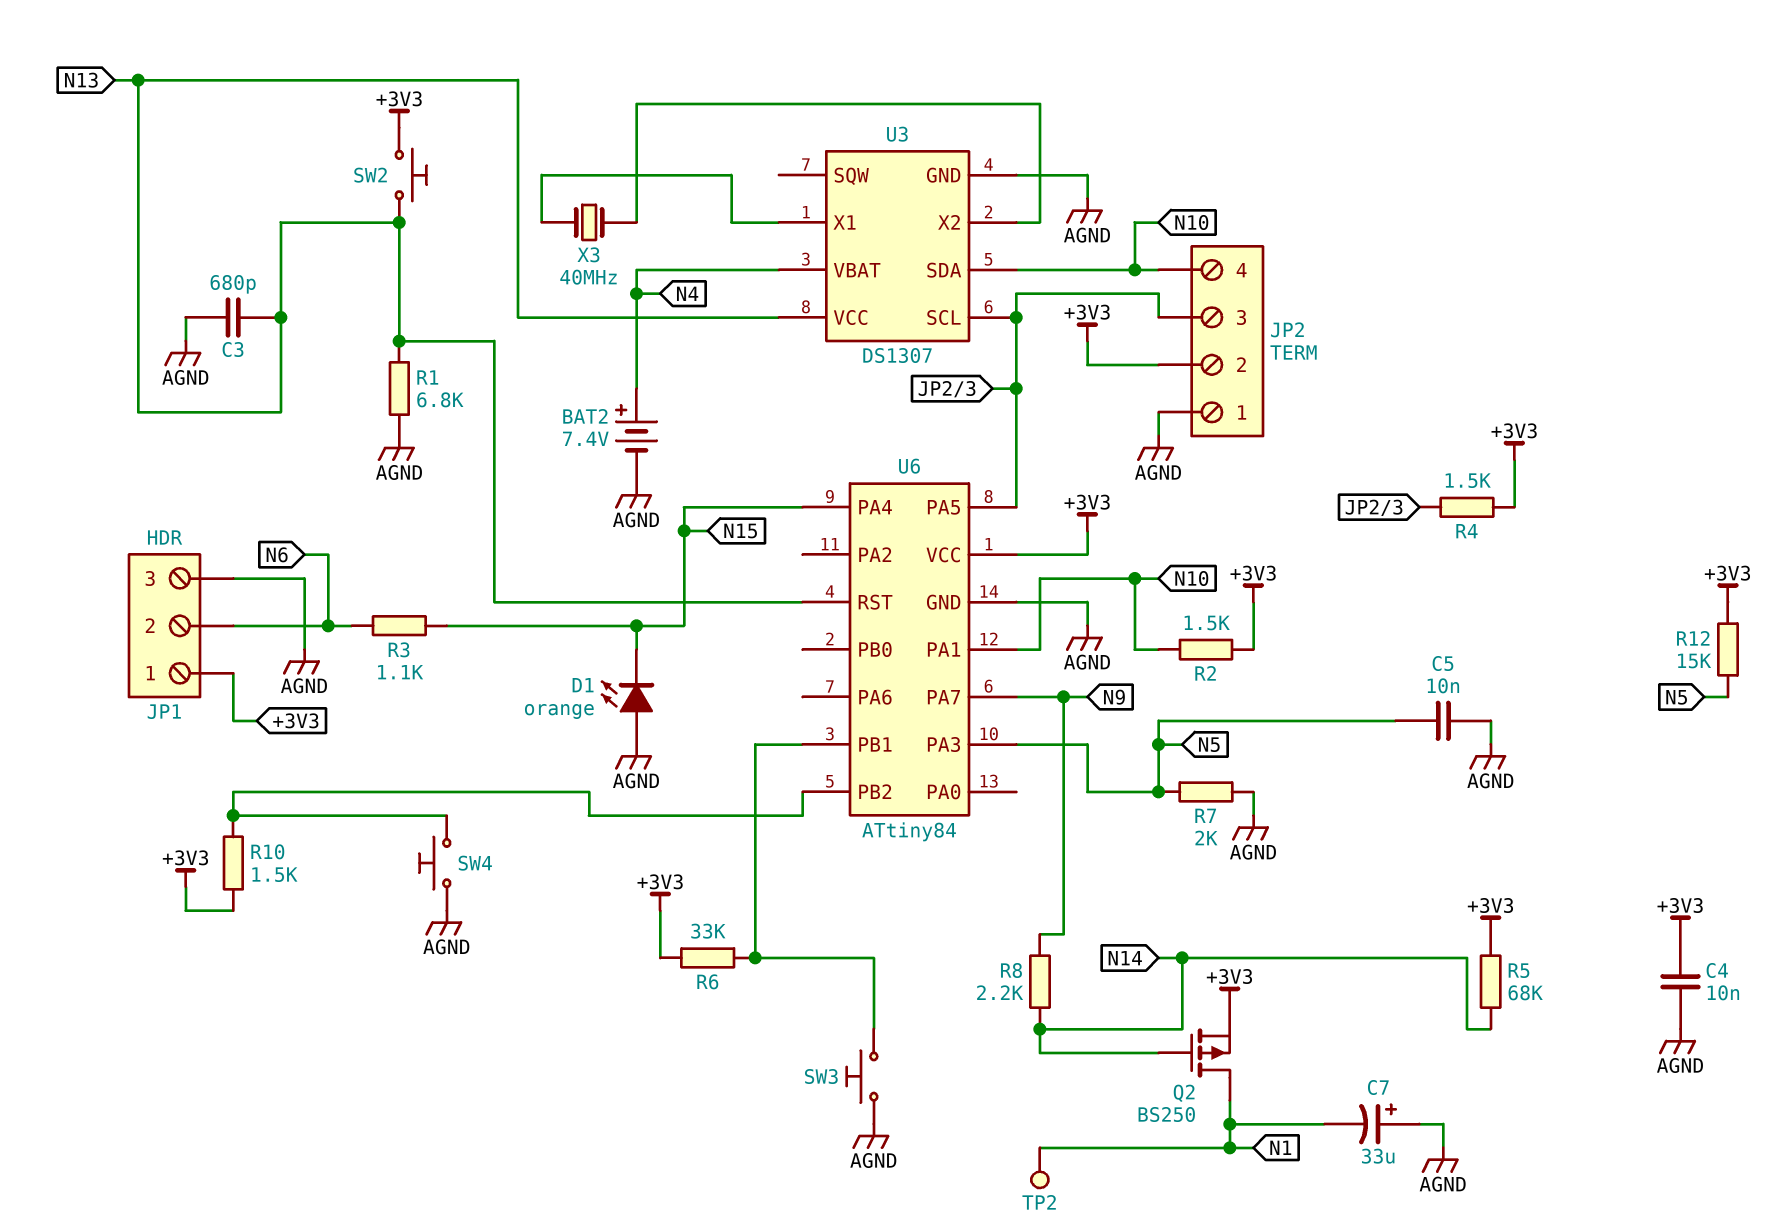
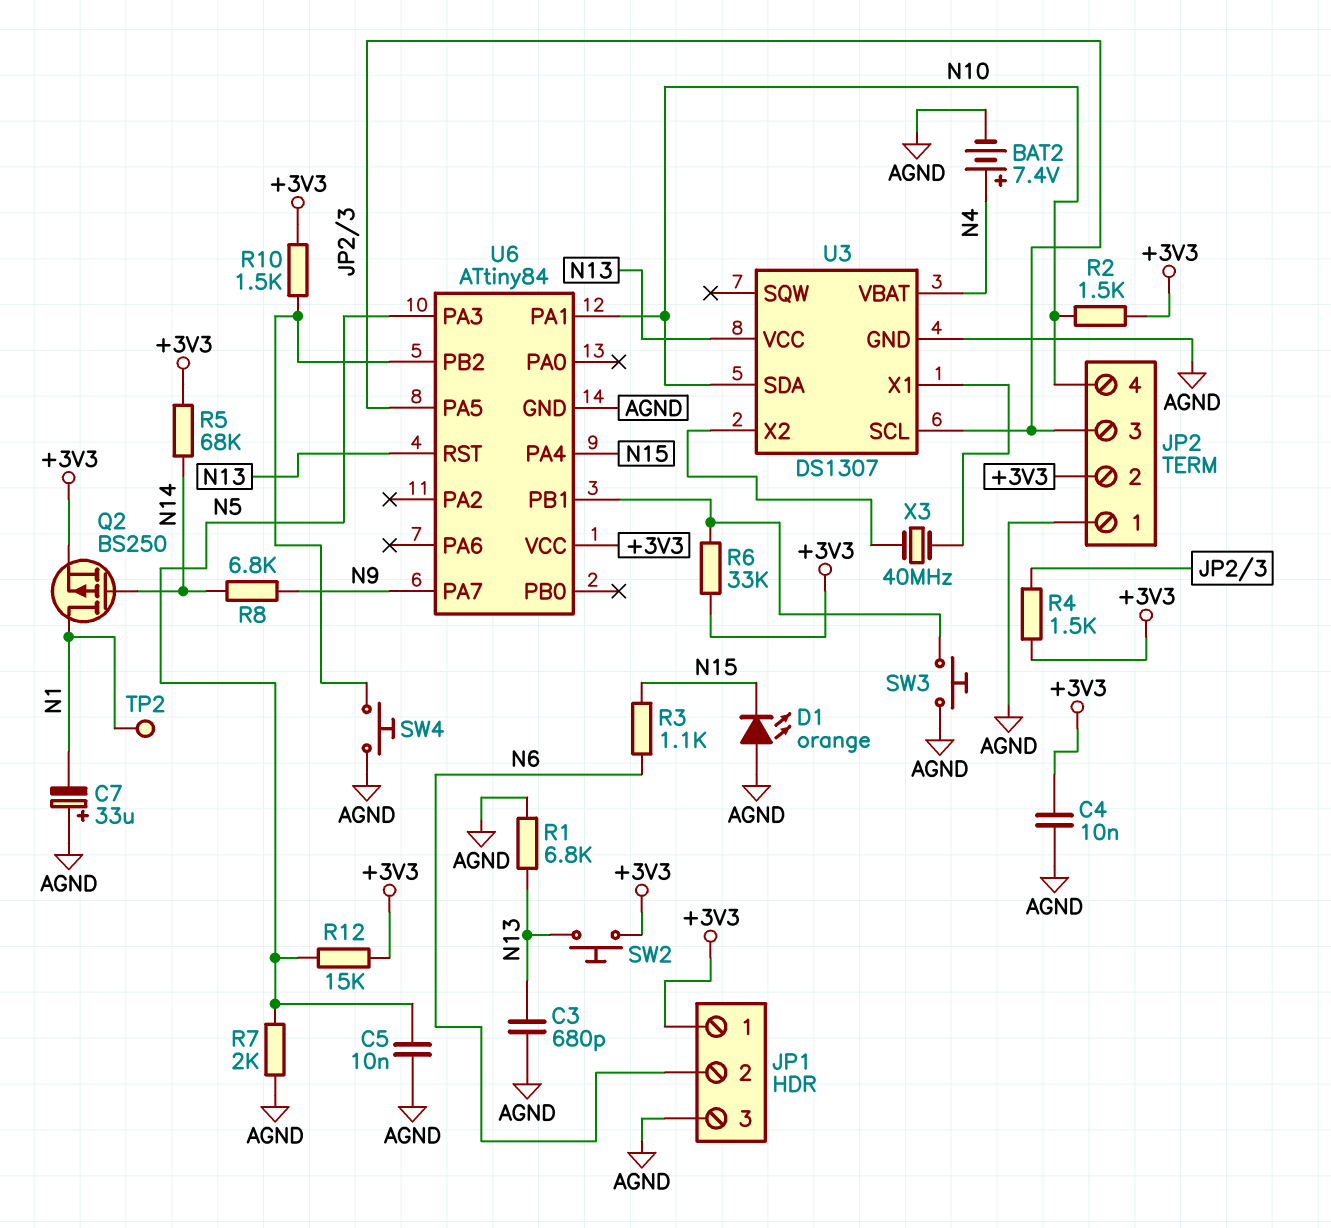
R8: 2.2k (N9, N14) -> 6.8k (N9, N14)

